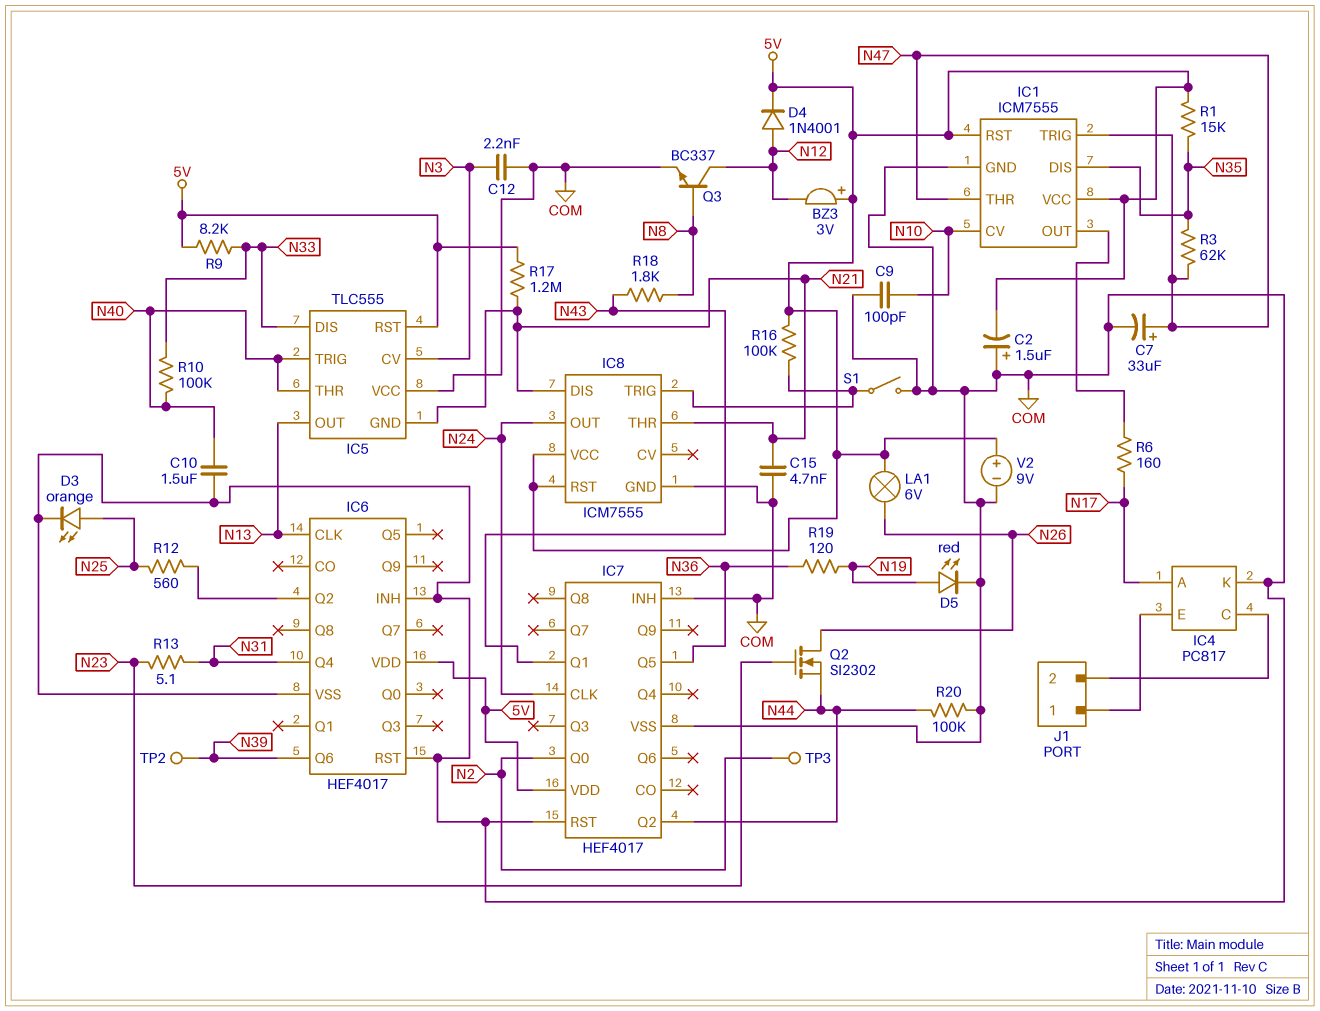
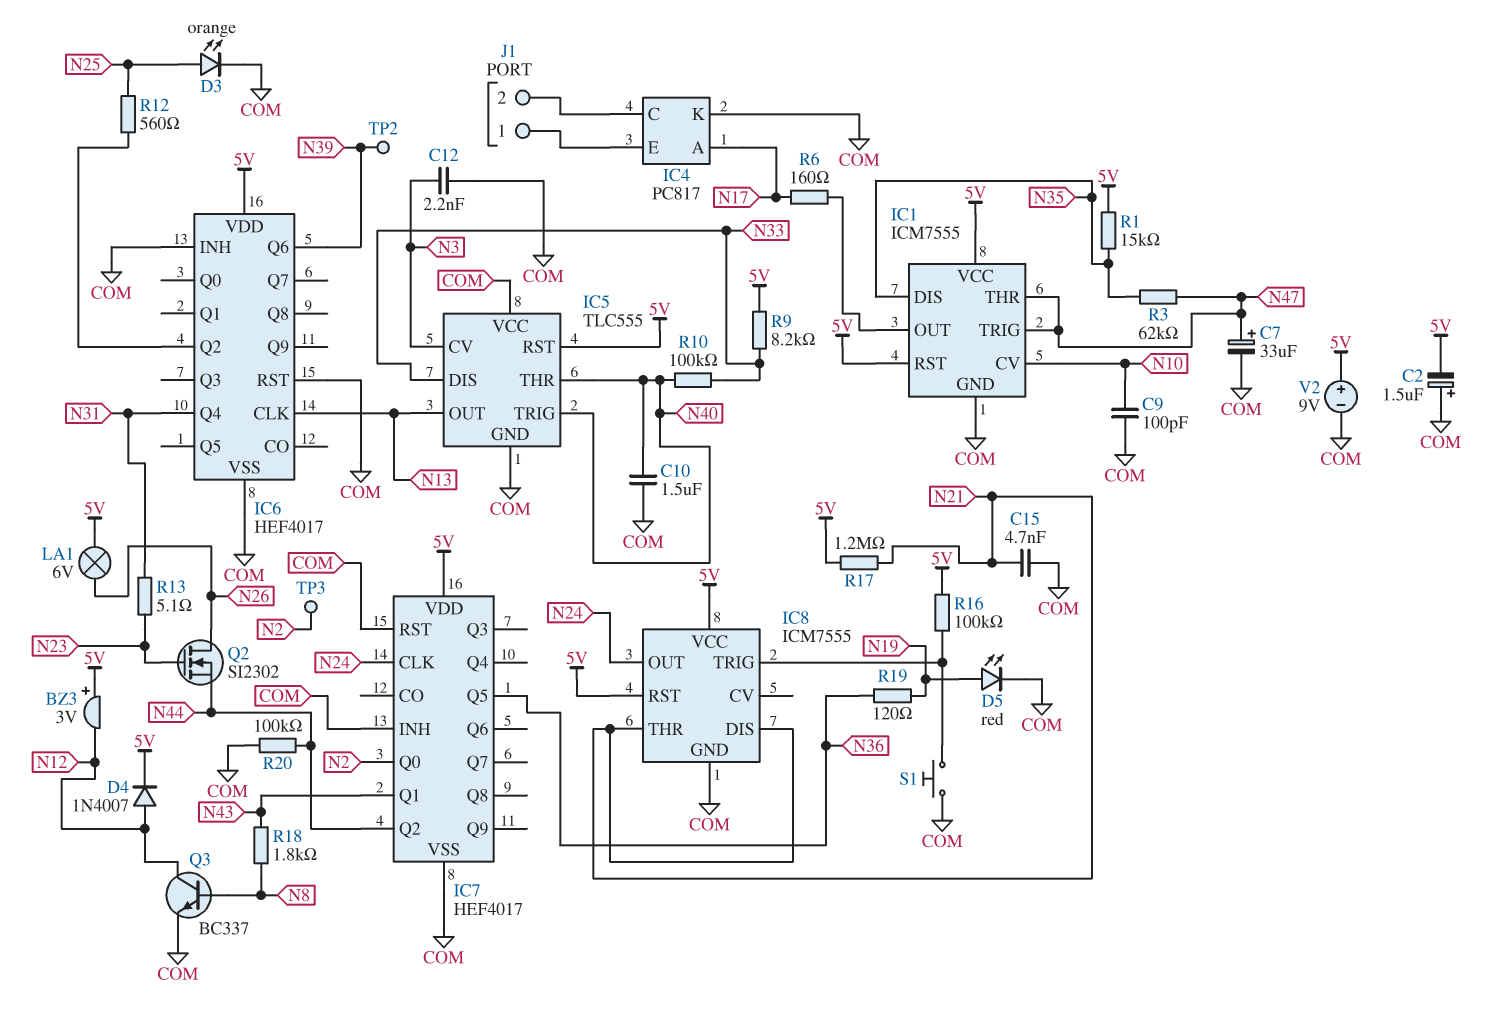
D4: diode 1N4001 (A N12, K 5V) -> diode 1N4007 (A N12, K 5V)
IC5 pin GND: N21 -> COM
S1: switch (COM, IC8/TRIG) -> button (COM, IC8/TRIG)

